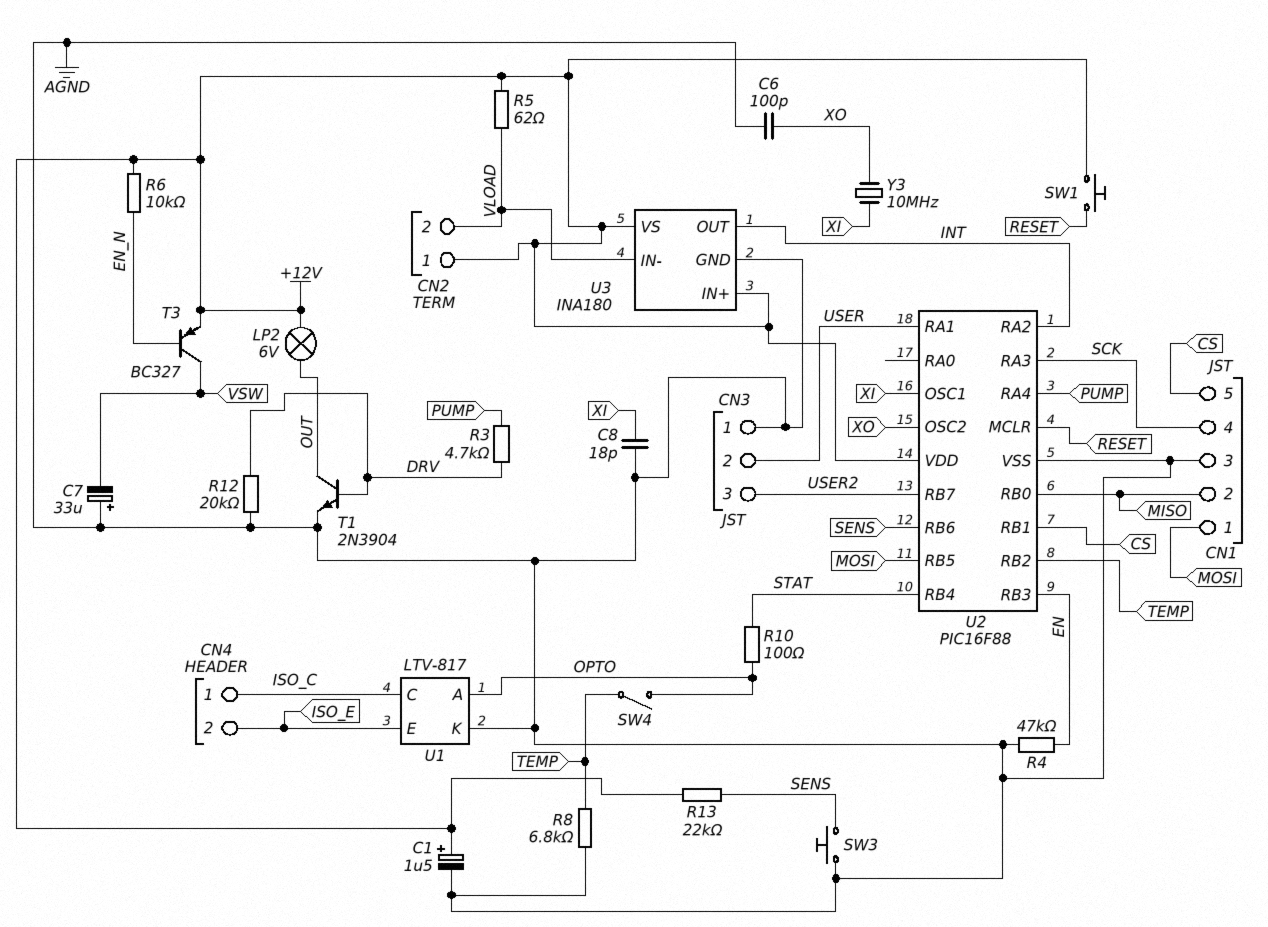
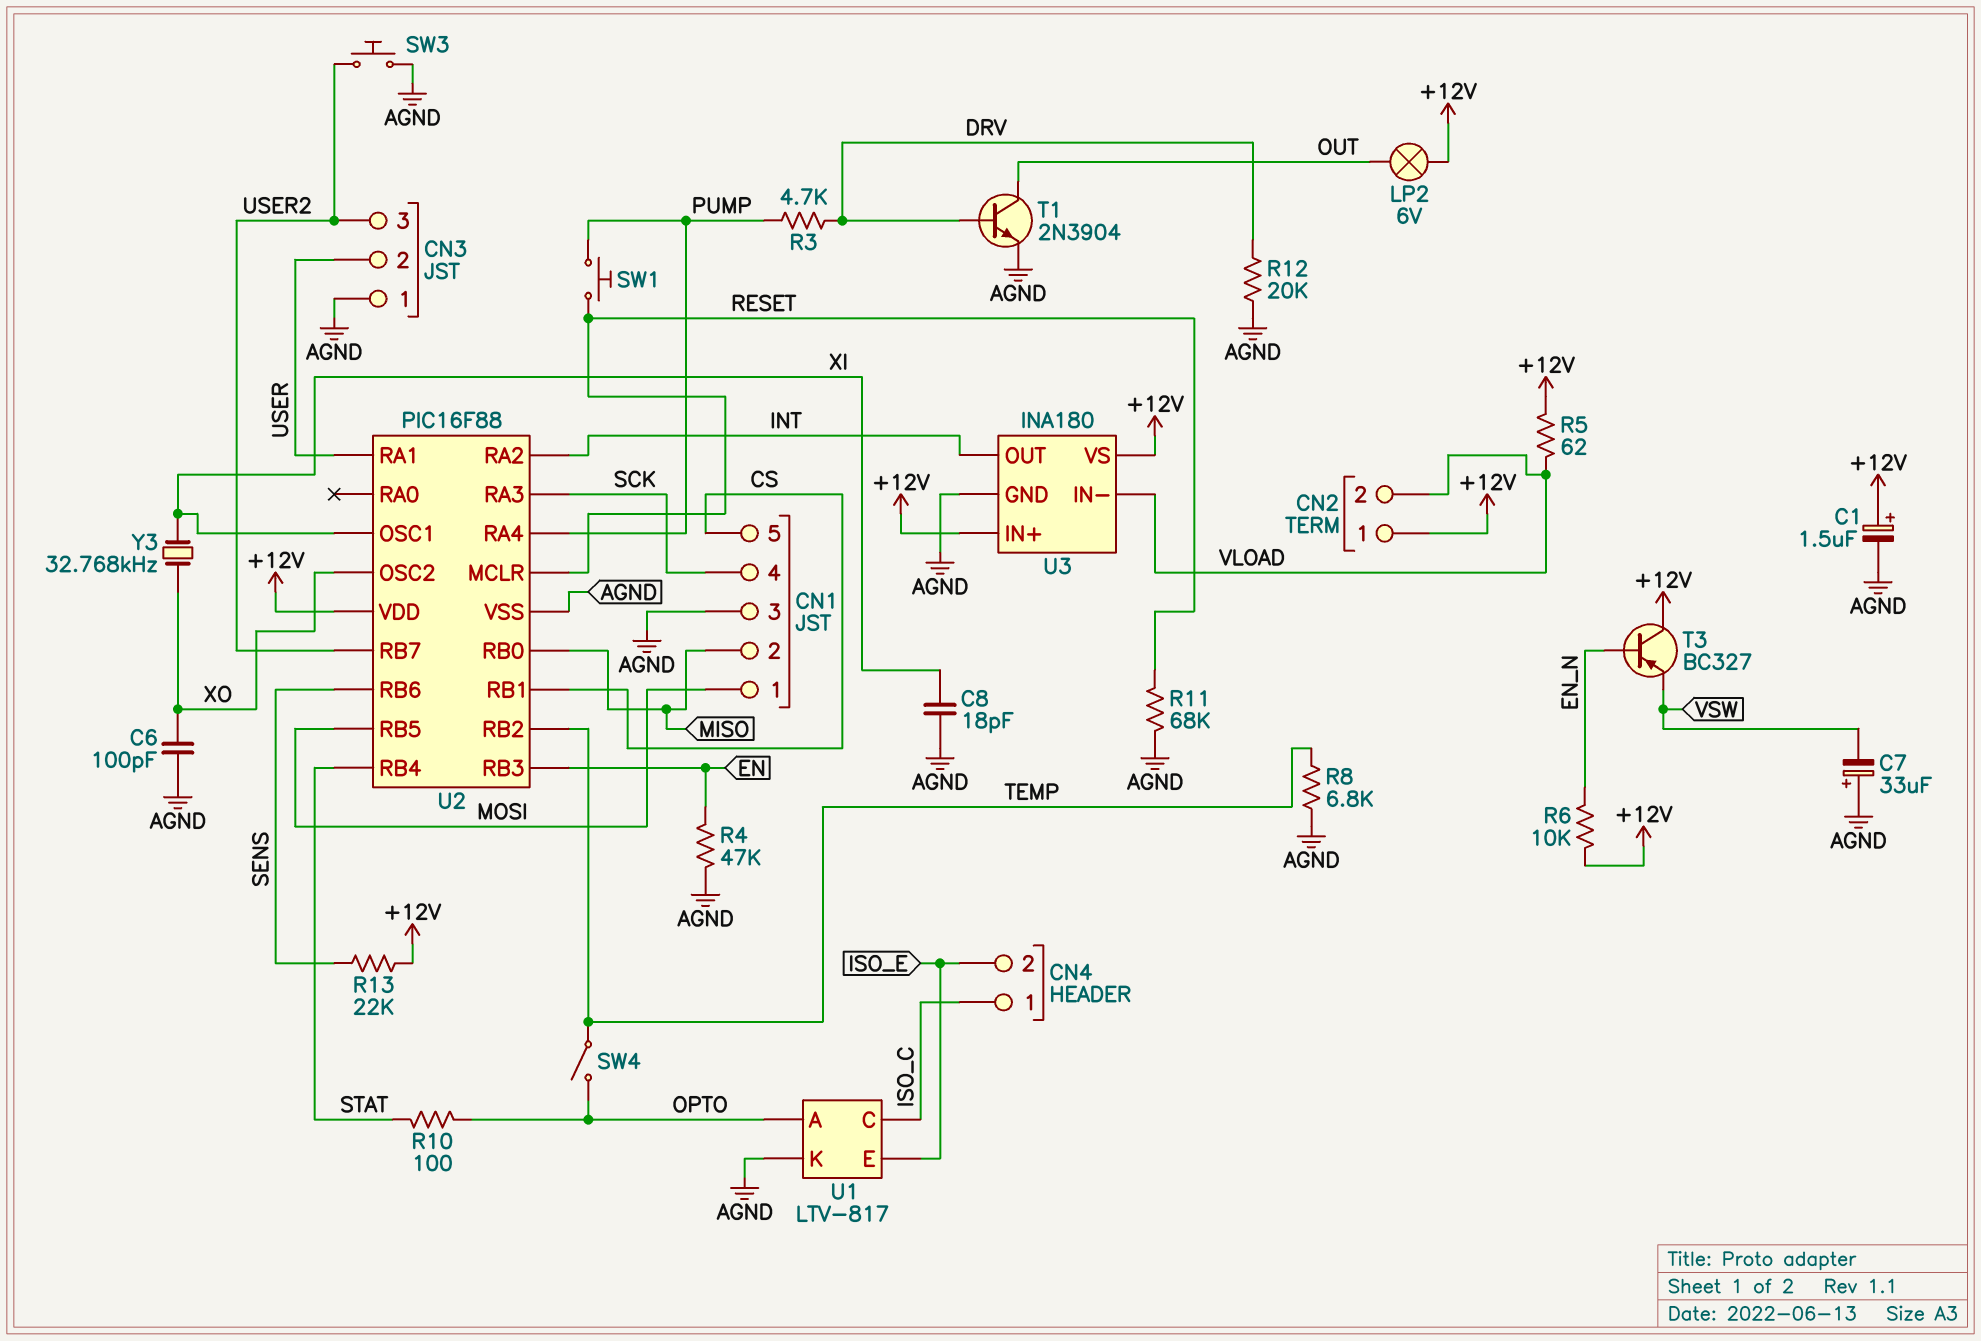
R11: none -> 68k (AGND, RESET)
SW1: button (+12V, RESET) -> button (PUMP, RESET)
SW3: button (AGND, SENS) -> button (AGND, USER2)
T3: PNP BC327 (B EN_N, C VSW, E +12V) -> PNP BC327 (B EN_N, C +12V, E VSW)
Y3: 10MHz (XI, XO) -> 32.768kHz (XI, XO)

